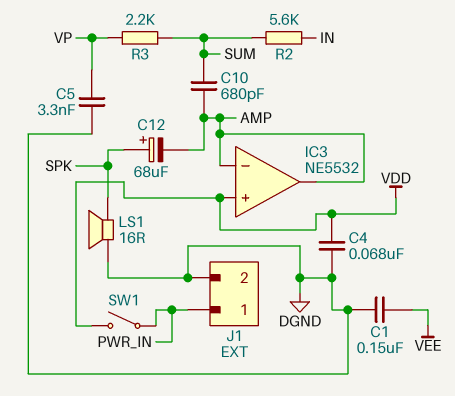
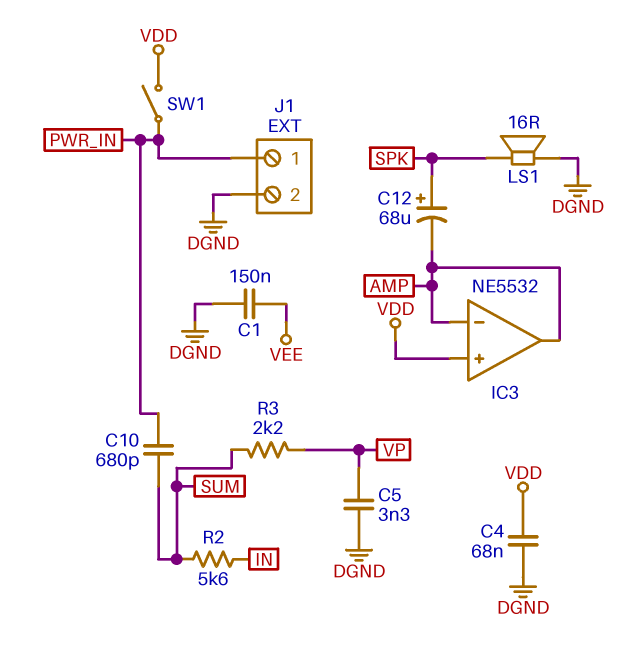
C10: 680pF (AMP, SUM) -> 680pF (PWR_IN, SUM)

